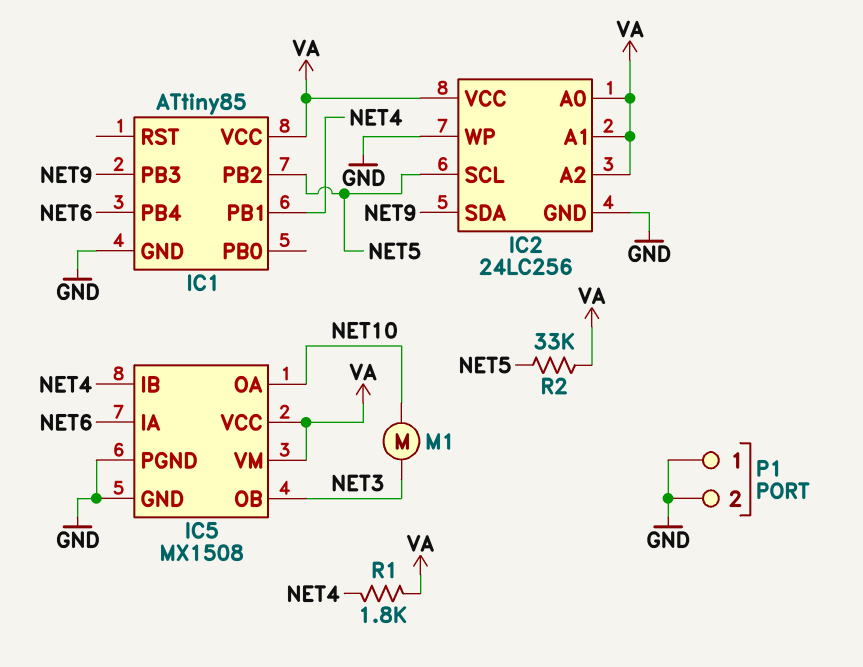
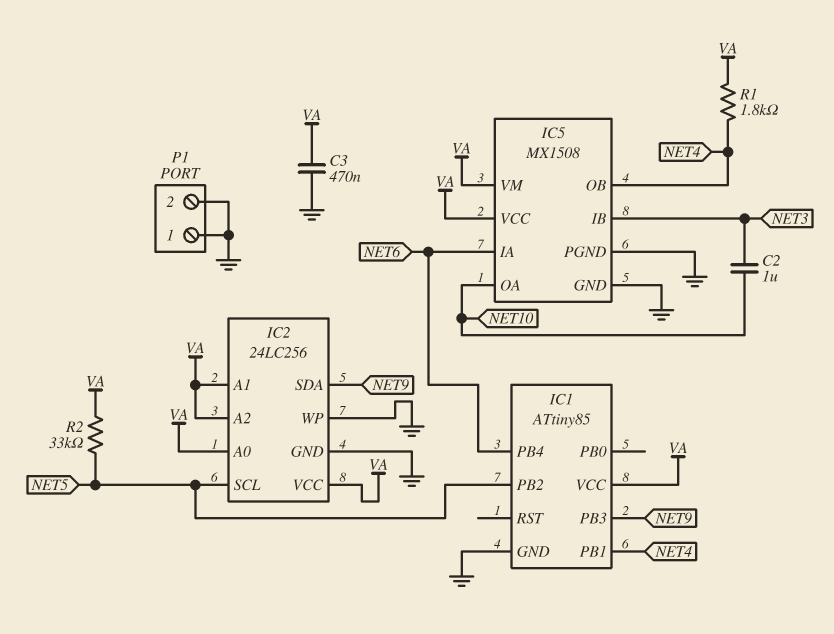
C2: none -> 1uF (NET3, NET10)
C3: none -> 470nF (GND, VA)
IC5 pin IB: NET4 -> NET3
IC5 pin OB: NET3 -> NET4
M1: motor (NET3, NET10) -> none

